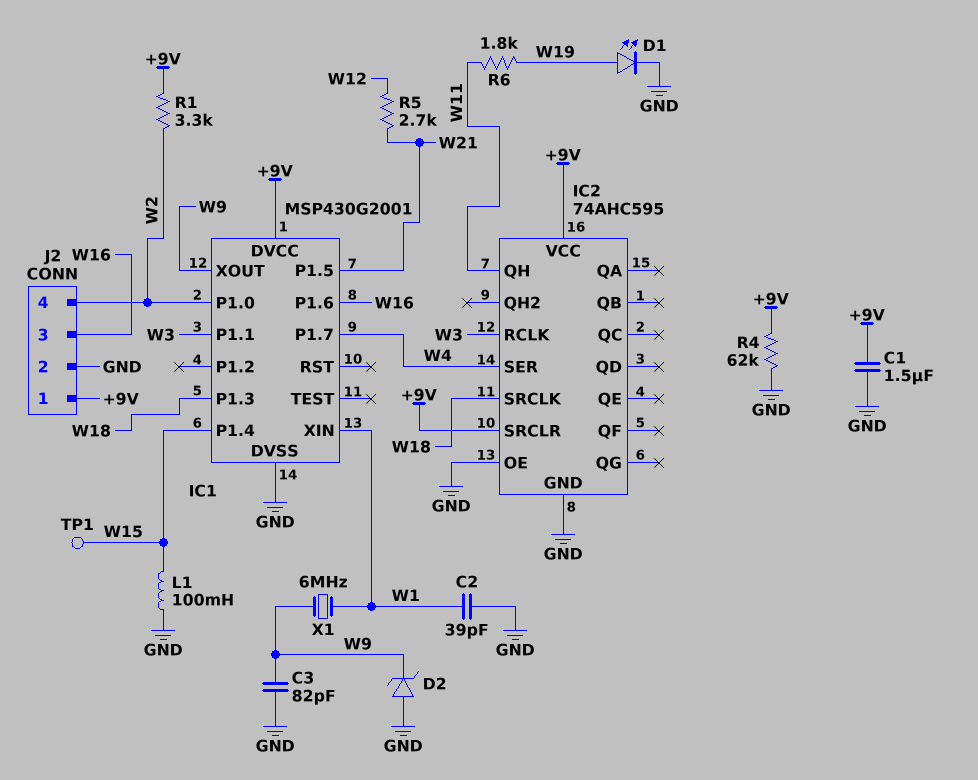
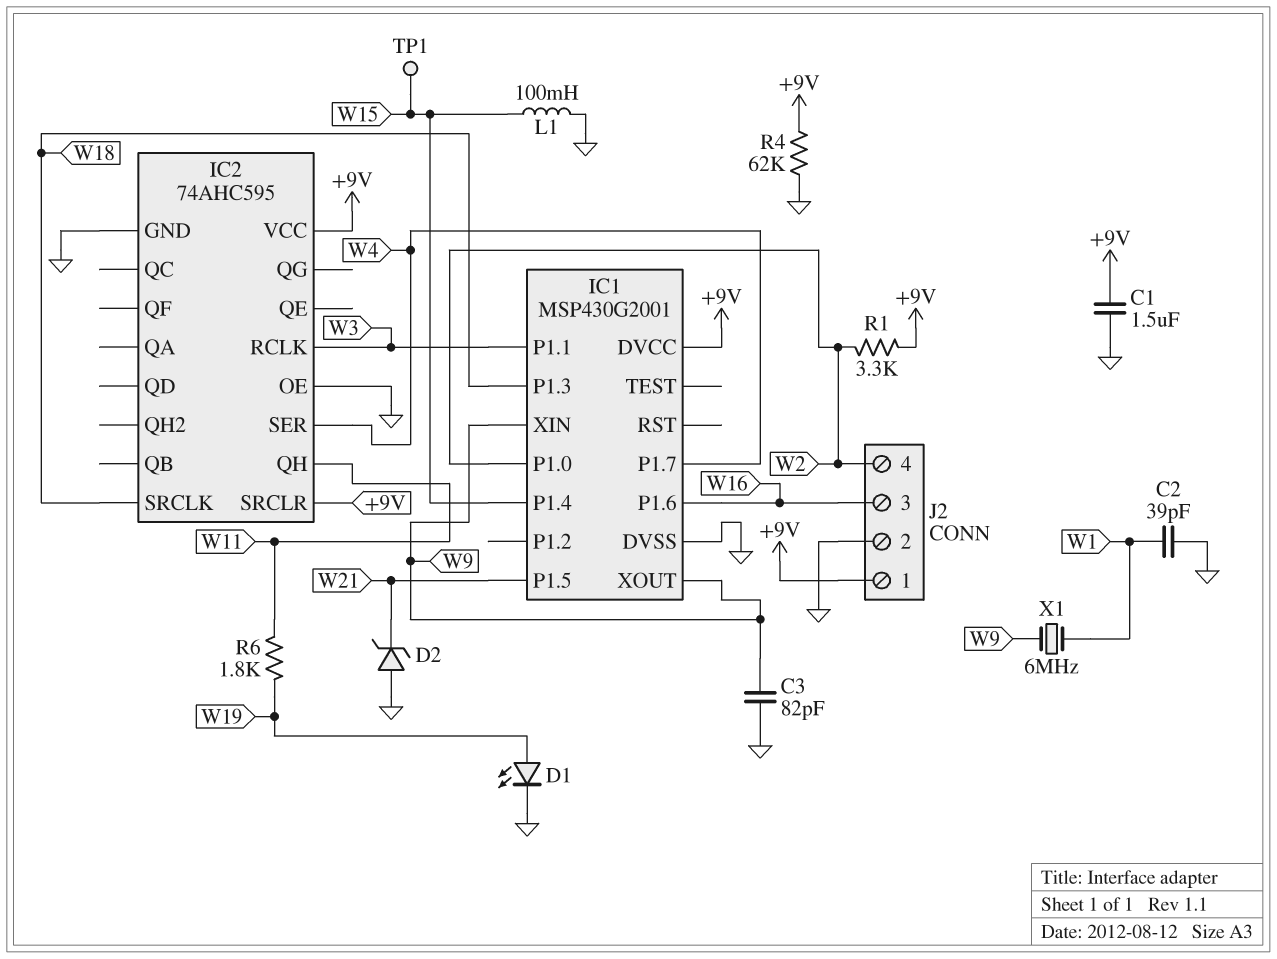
D2: zener (A GND, K W9) -> zener (A GND, K W21)
IC1 pin XIN: W1 -> W9
R5: 2.7k (W12, W21) -> none

